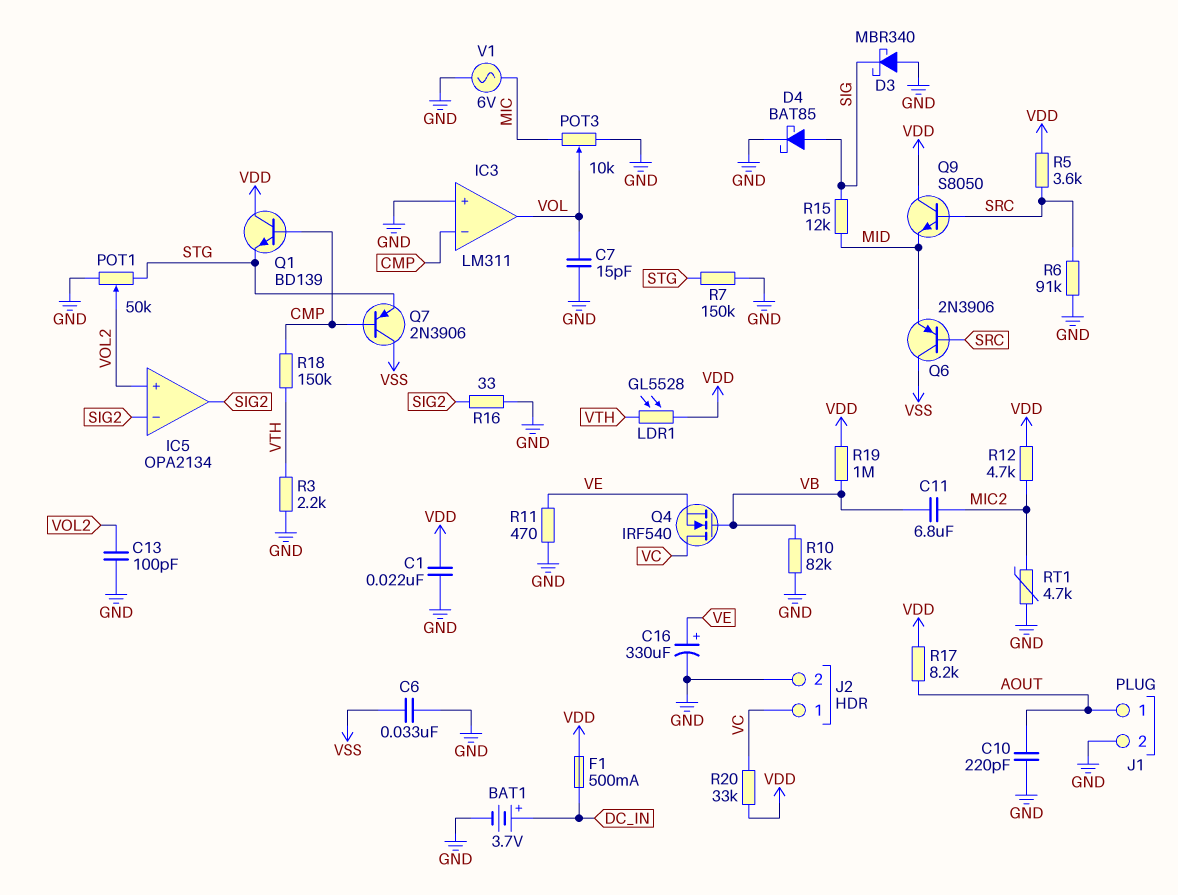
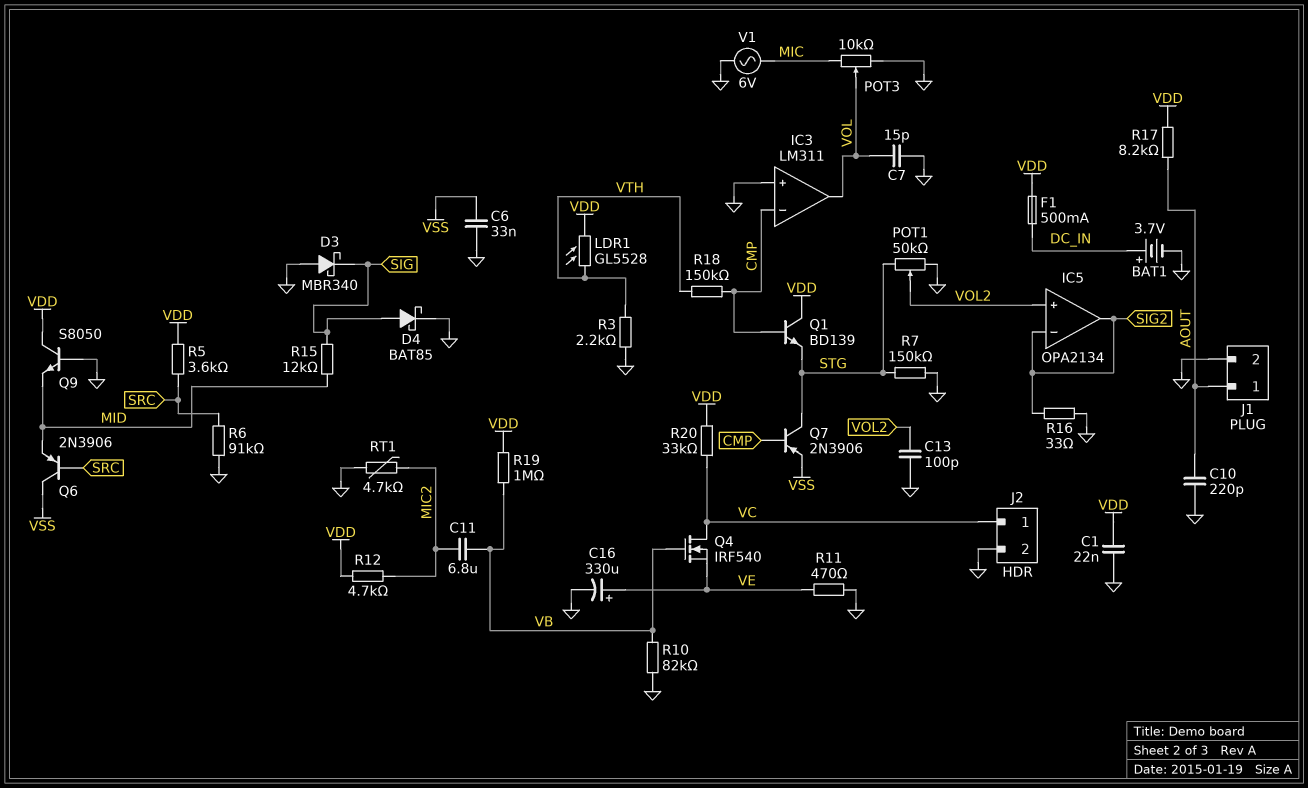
Q7: PNP 2N3906 (B CMP, C VSS, E STG) -> PNP 2N3906 (B CMP, C STG, E VSS)
Q9: NPN S8050 (B SRC, C VDD, E MID) -> NPN S8050 (B GND, C VDD, E MID)

